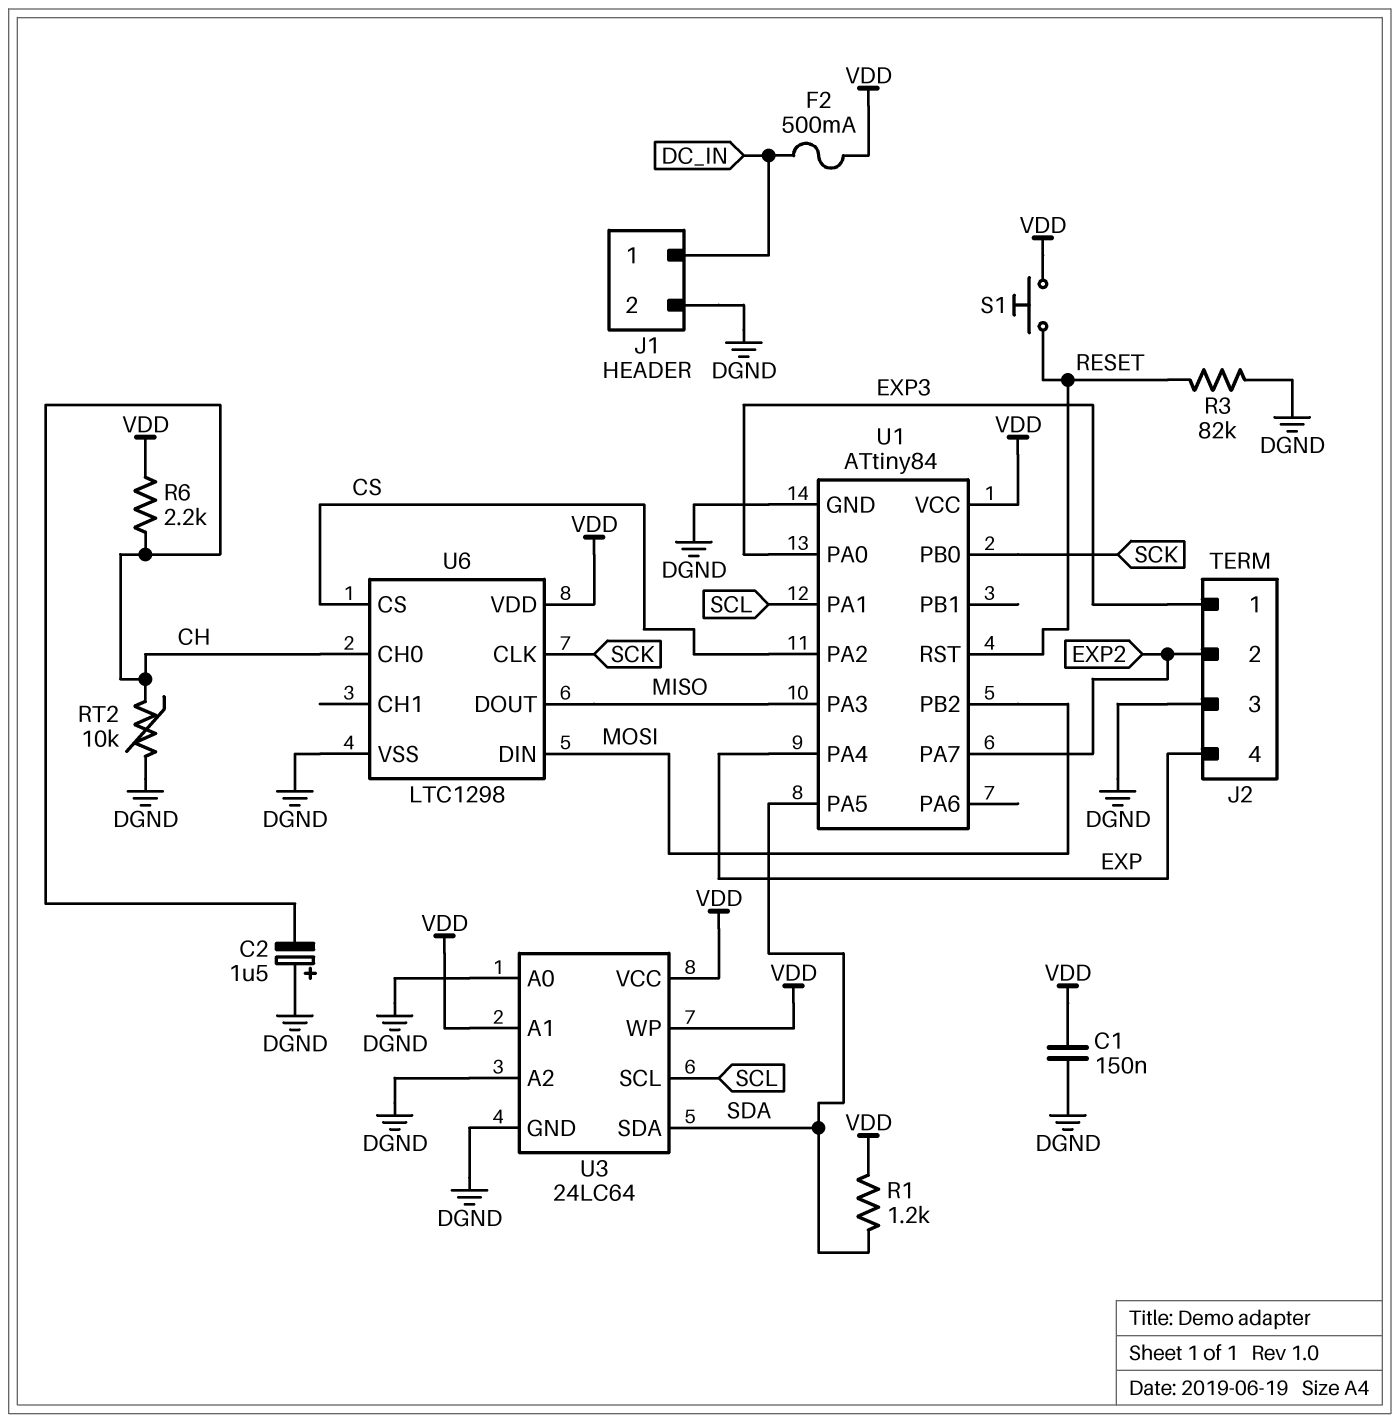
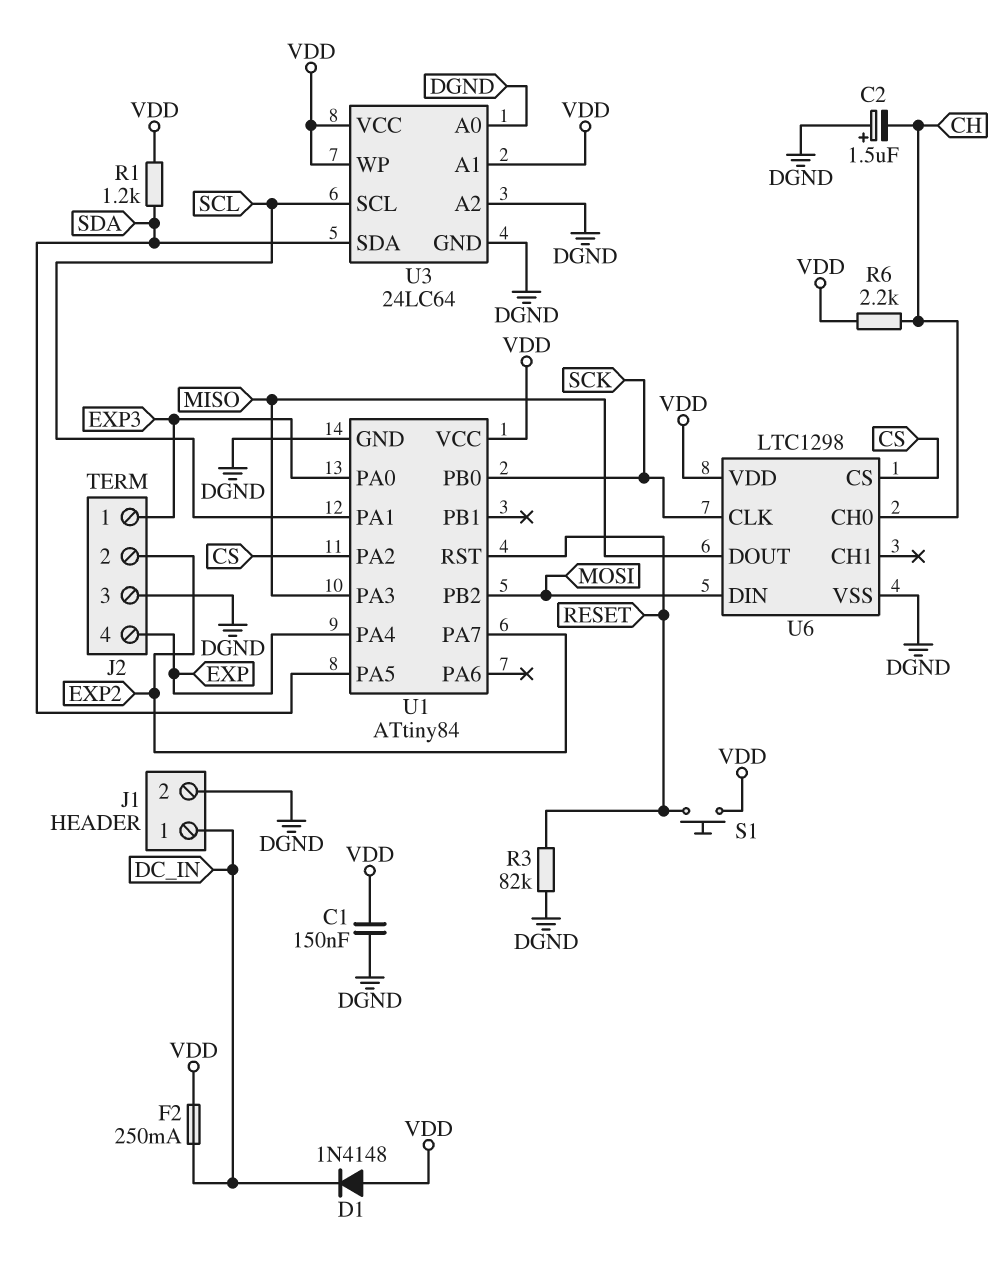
D1: none -> diode 1N4148 (A VDD, K DC_IN)
F2: 500mA (DC_IN, VDD) -> 250mA (DC_IN, VDD)
RT2: 10k (CH, DGND) -> none

